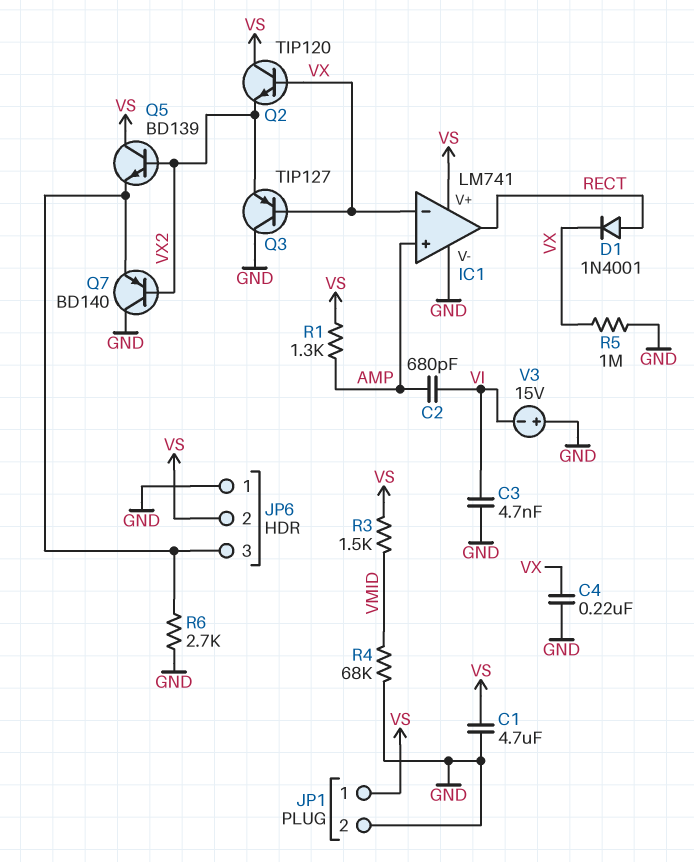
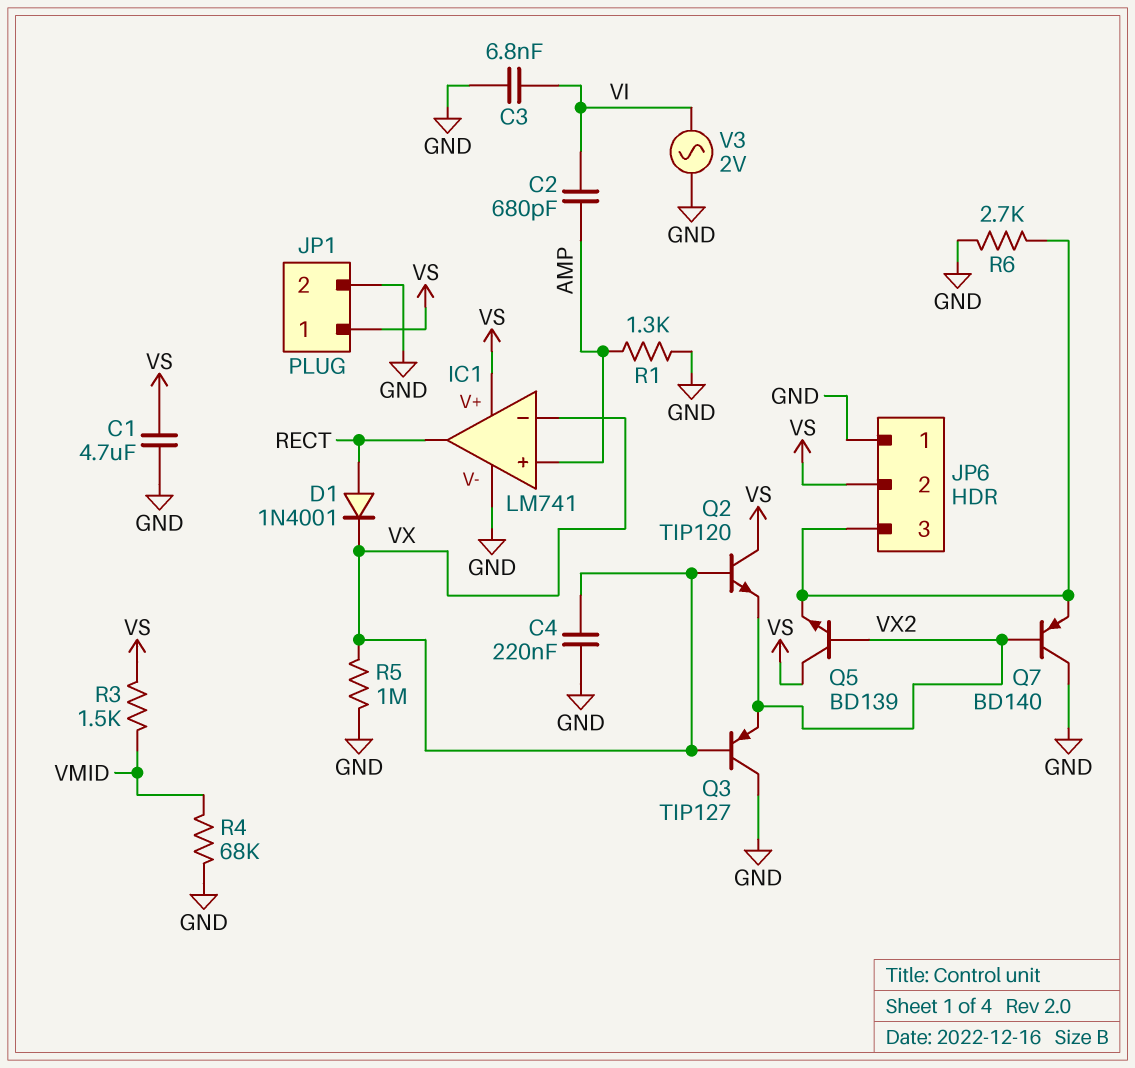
C3: 4.7nF (GND, VI) -> 6.8nF (GND, VI)
R1: 1.3k (AMP, VS) -> 1.3k (AMP, GND)
V3: 15V (plus GND, minus VI) -> AC 2V (GND, VI)

